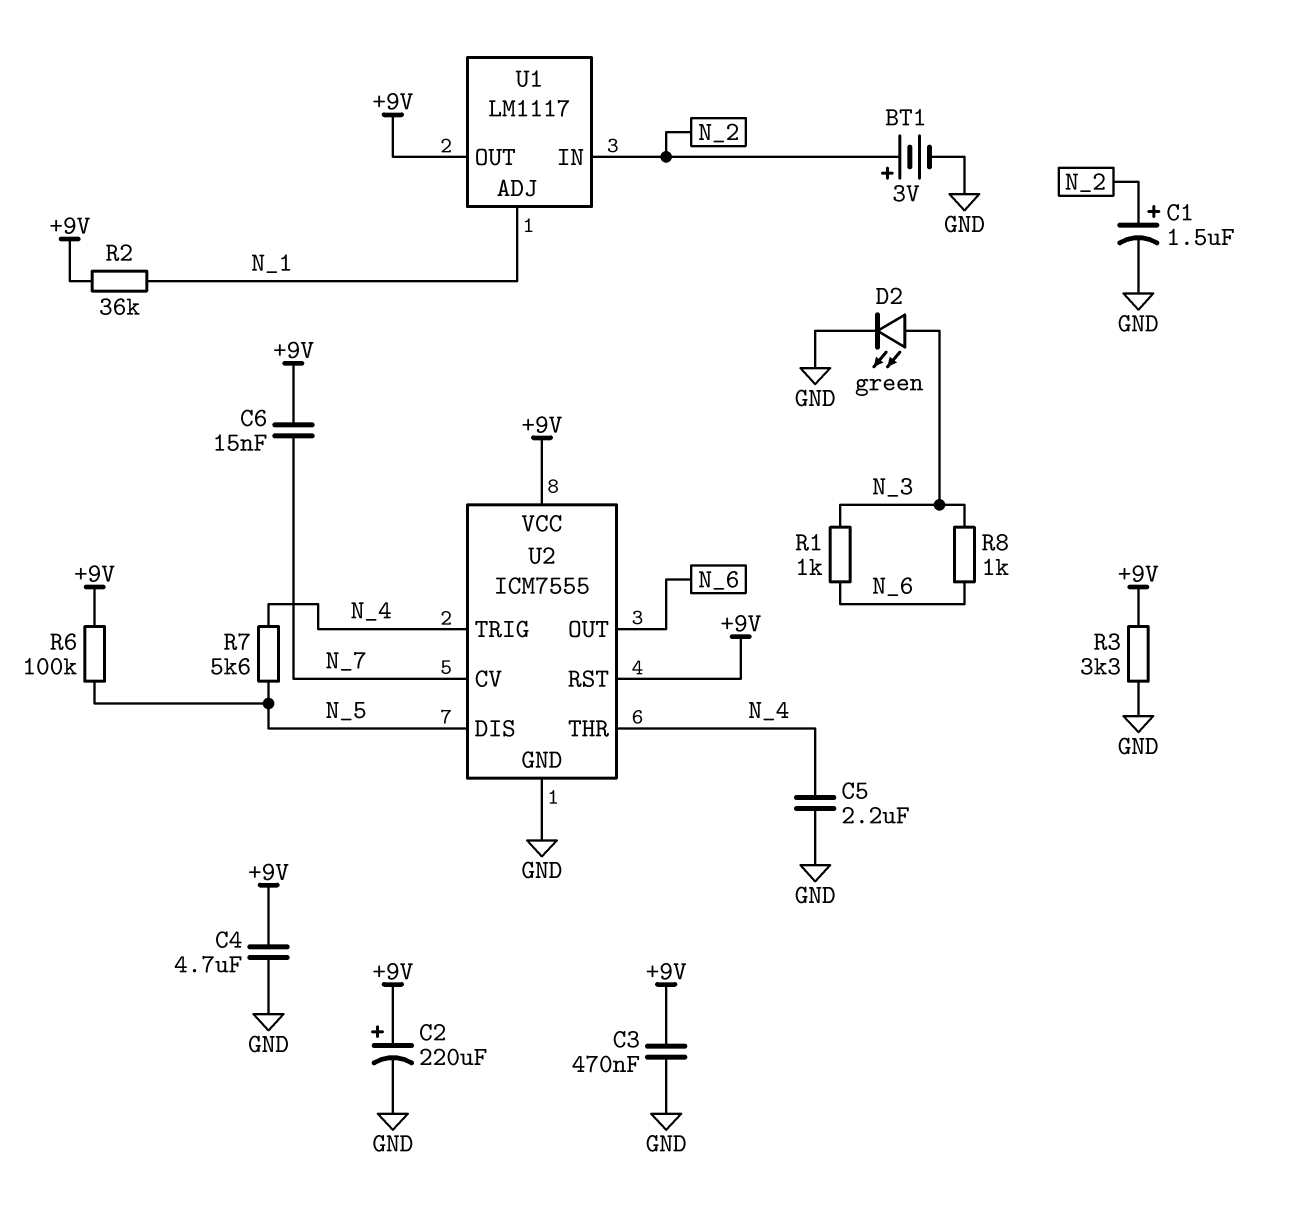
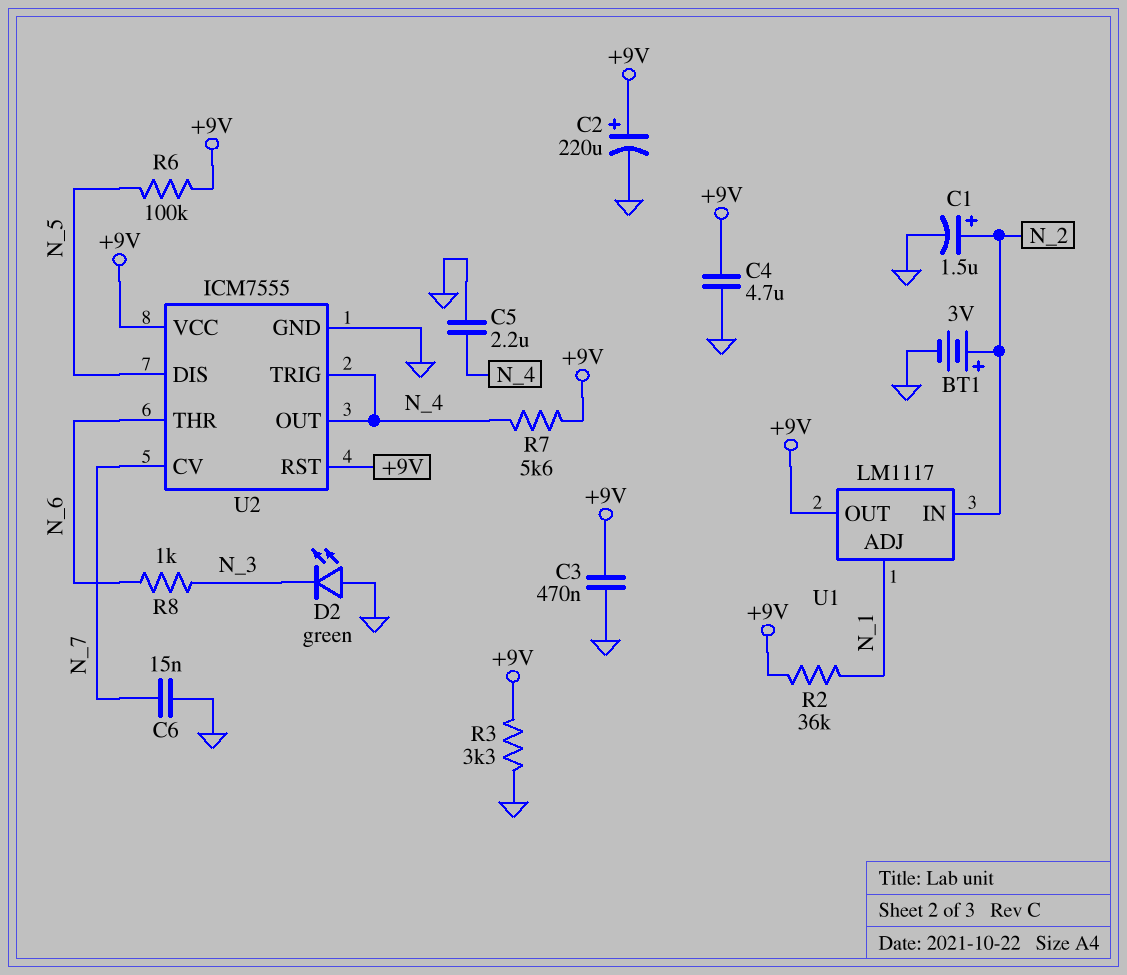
C6: 15nF (+9V, N_7) -> 15nF (GND, N_7)
D2: LED green (A N_3, K GND) -> LED green (A GND, K N_3)
R1: 1k (N_3, N_6) -> none
R7: 5.6k (N_4, N_5) -> 5.6k (+9V, N_4)
U2 pin OUT: N_6 -> N_4
U2 pin THR: N_4 -> N_6

